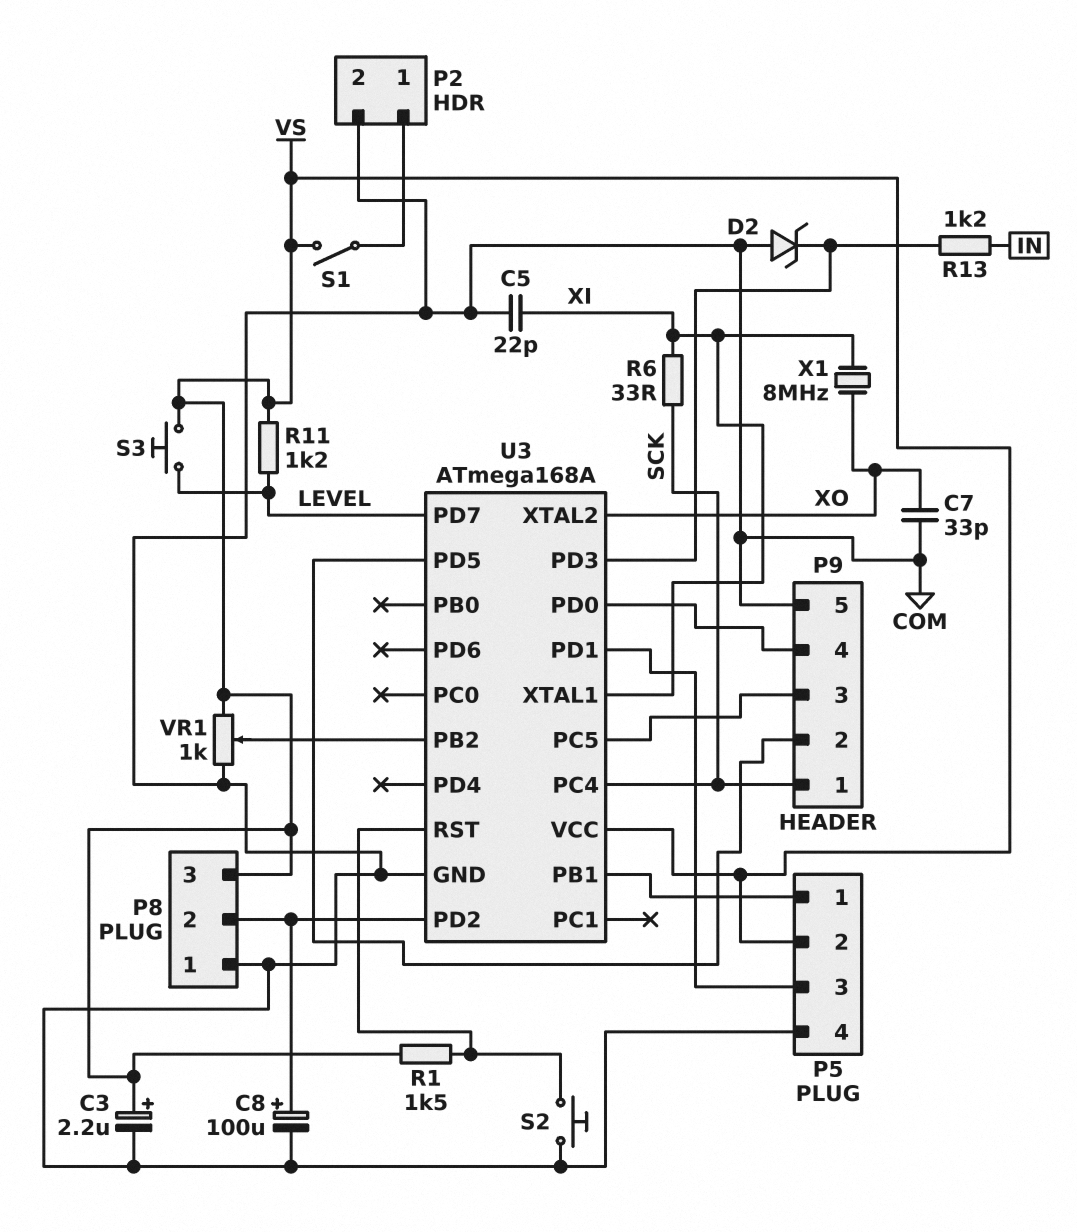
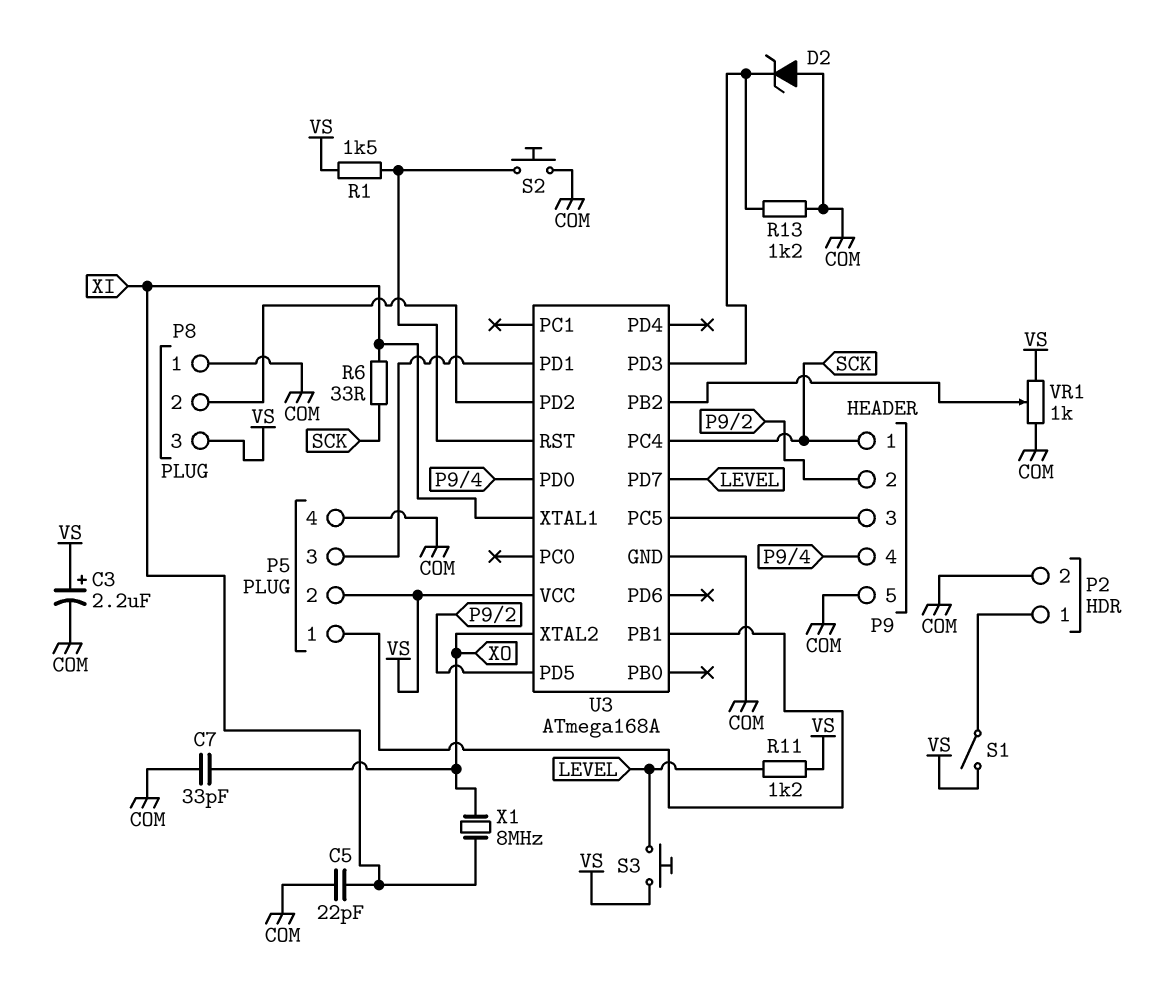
C8: 100uF (plus P8/2, minus COM) -> none
R13: 1.2k (IN, U3/PD3) -> 1.2k (COM, U3/PD3)

